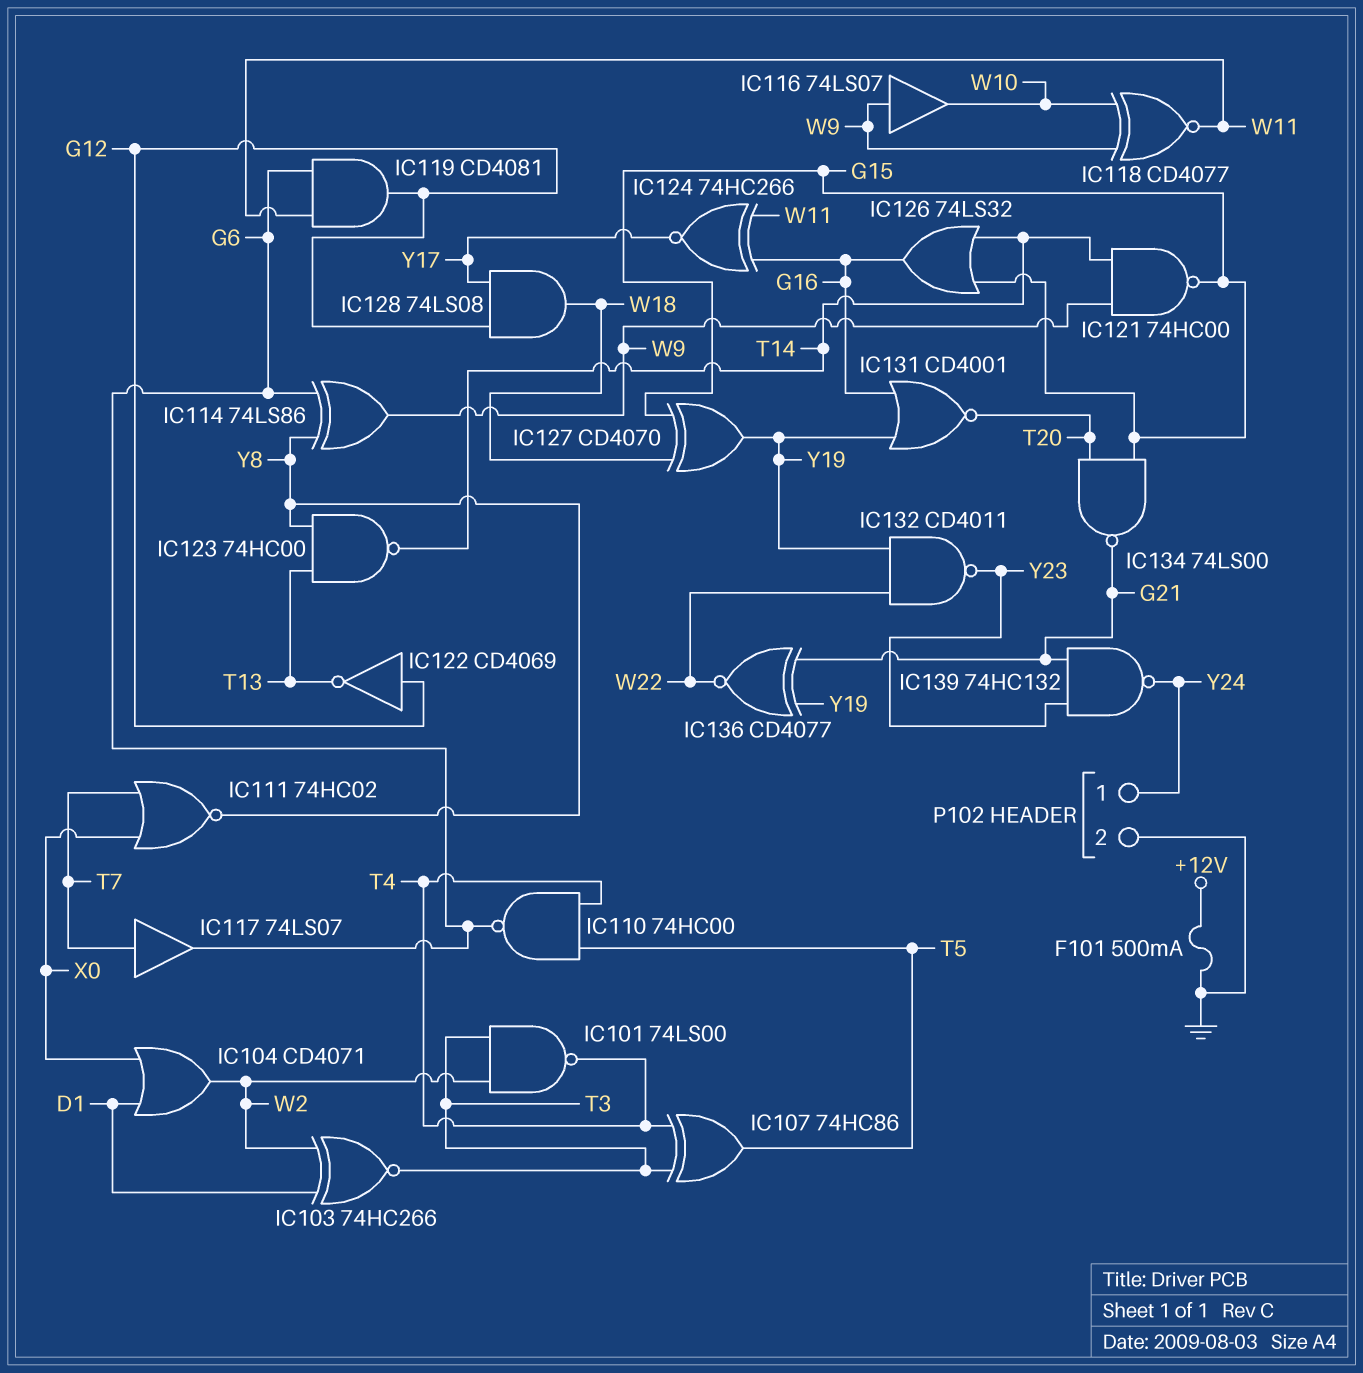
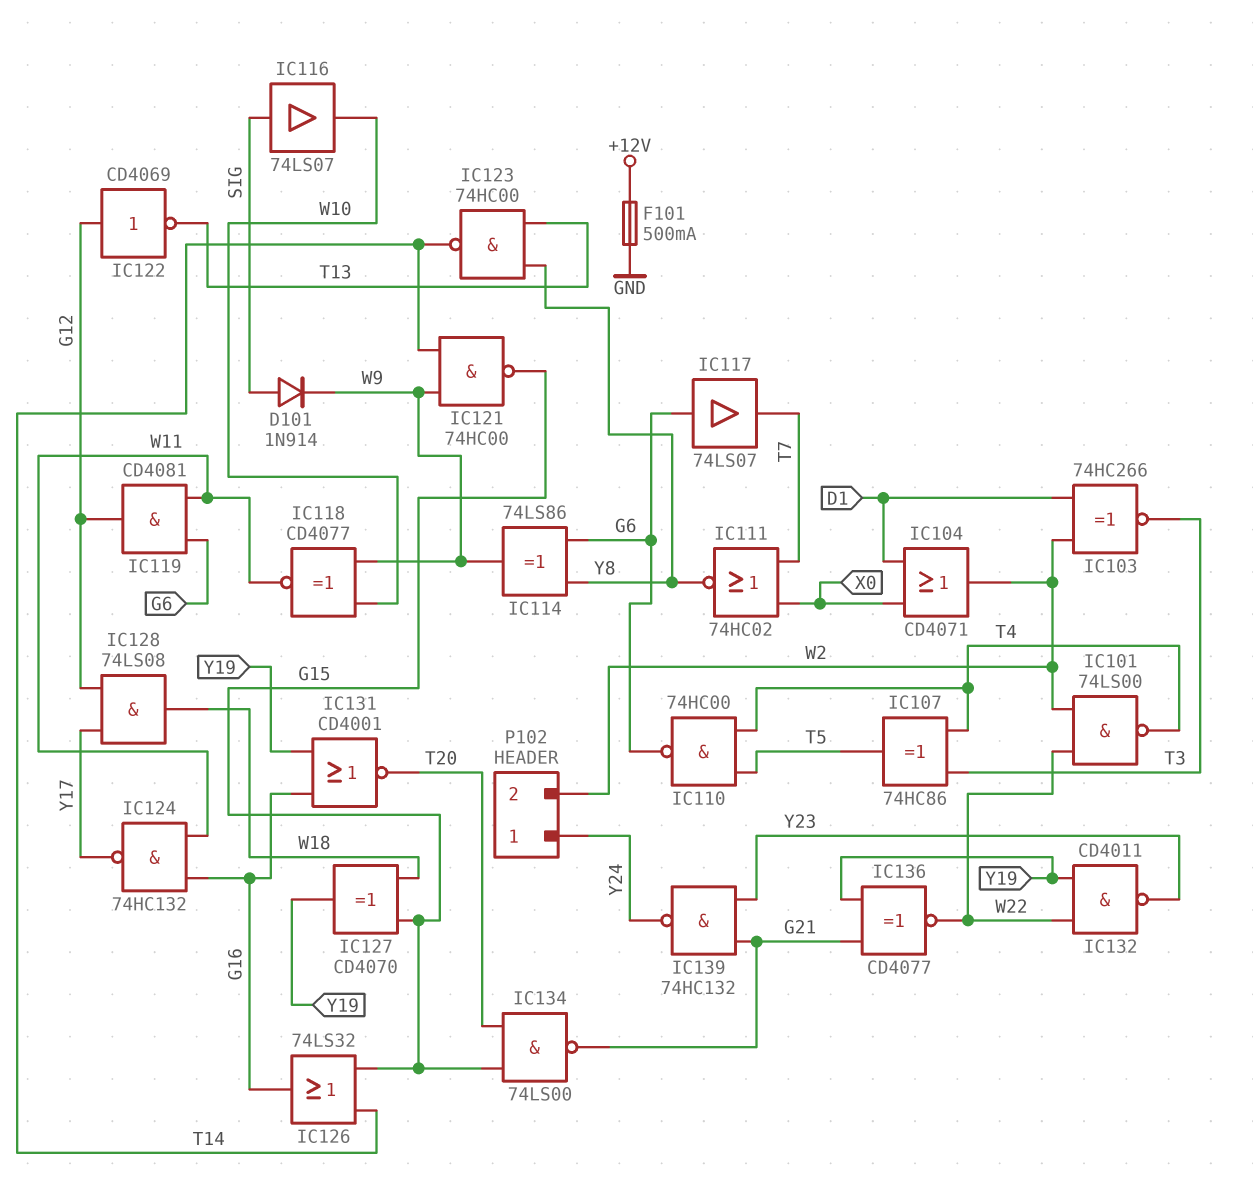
D101: none -> diode 1N914 (A SIG, K W9)
IC101: NAND 74LS00 (in T3, in W2, out T4) -> NAND 74LS00 (in W2, in W22, out T4)
IC116: buffer 74LS07 (in W9, out W10) -> buffer 74LS07 (in SIG, out W10)
IC117: buffer 74LS07 (in T7, out G6) -> buffer 74LS07 (in G6, out T7)
IC124: XNOR 74HC266 (in G16, in W11, out Y17) -> NAND 74HC132 (in G16, in W11, out Y17)
P102 pin 2: GND -> W2

